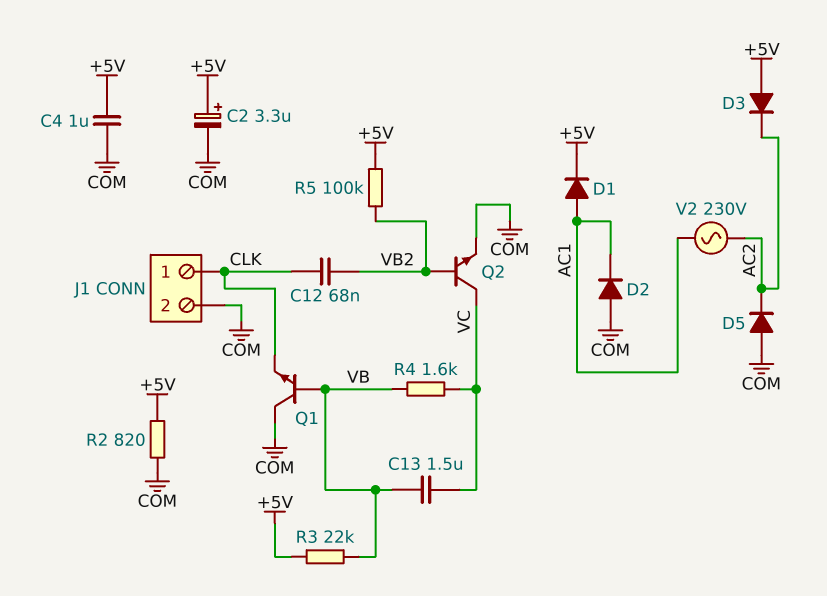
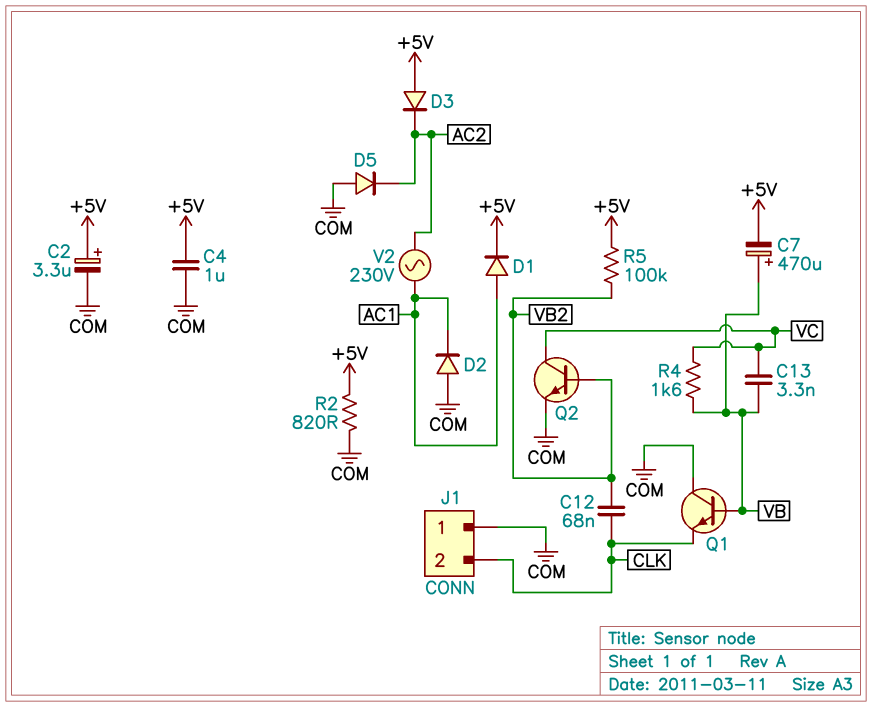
C7: none -> 470uF (plus VB, minus +5V)
C13: 1.5uF (VB, VC) -> 3.3nF (VB, VC)
J1 pin 1: CLK -> COM
J1 pin 2: COM -> CLK
R3: 22k (+5V, VB) -> none

